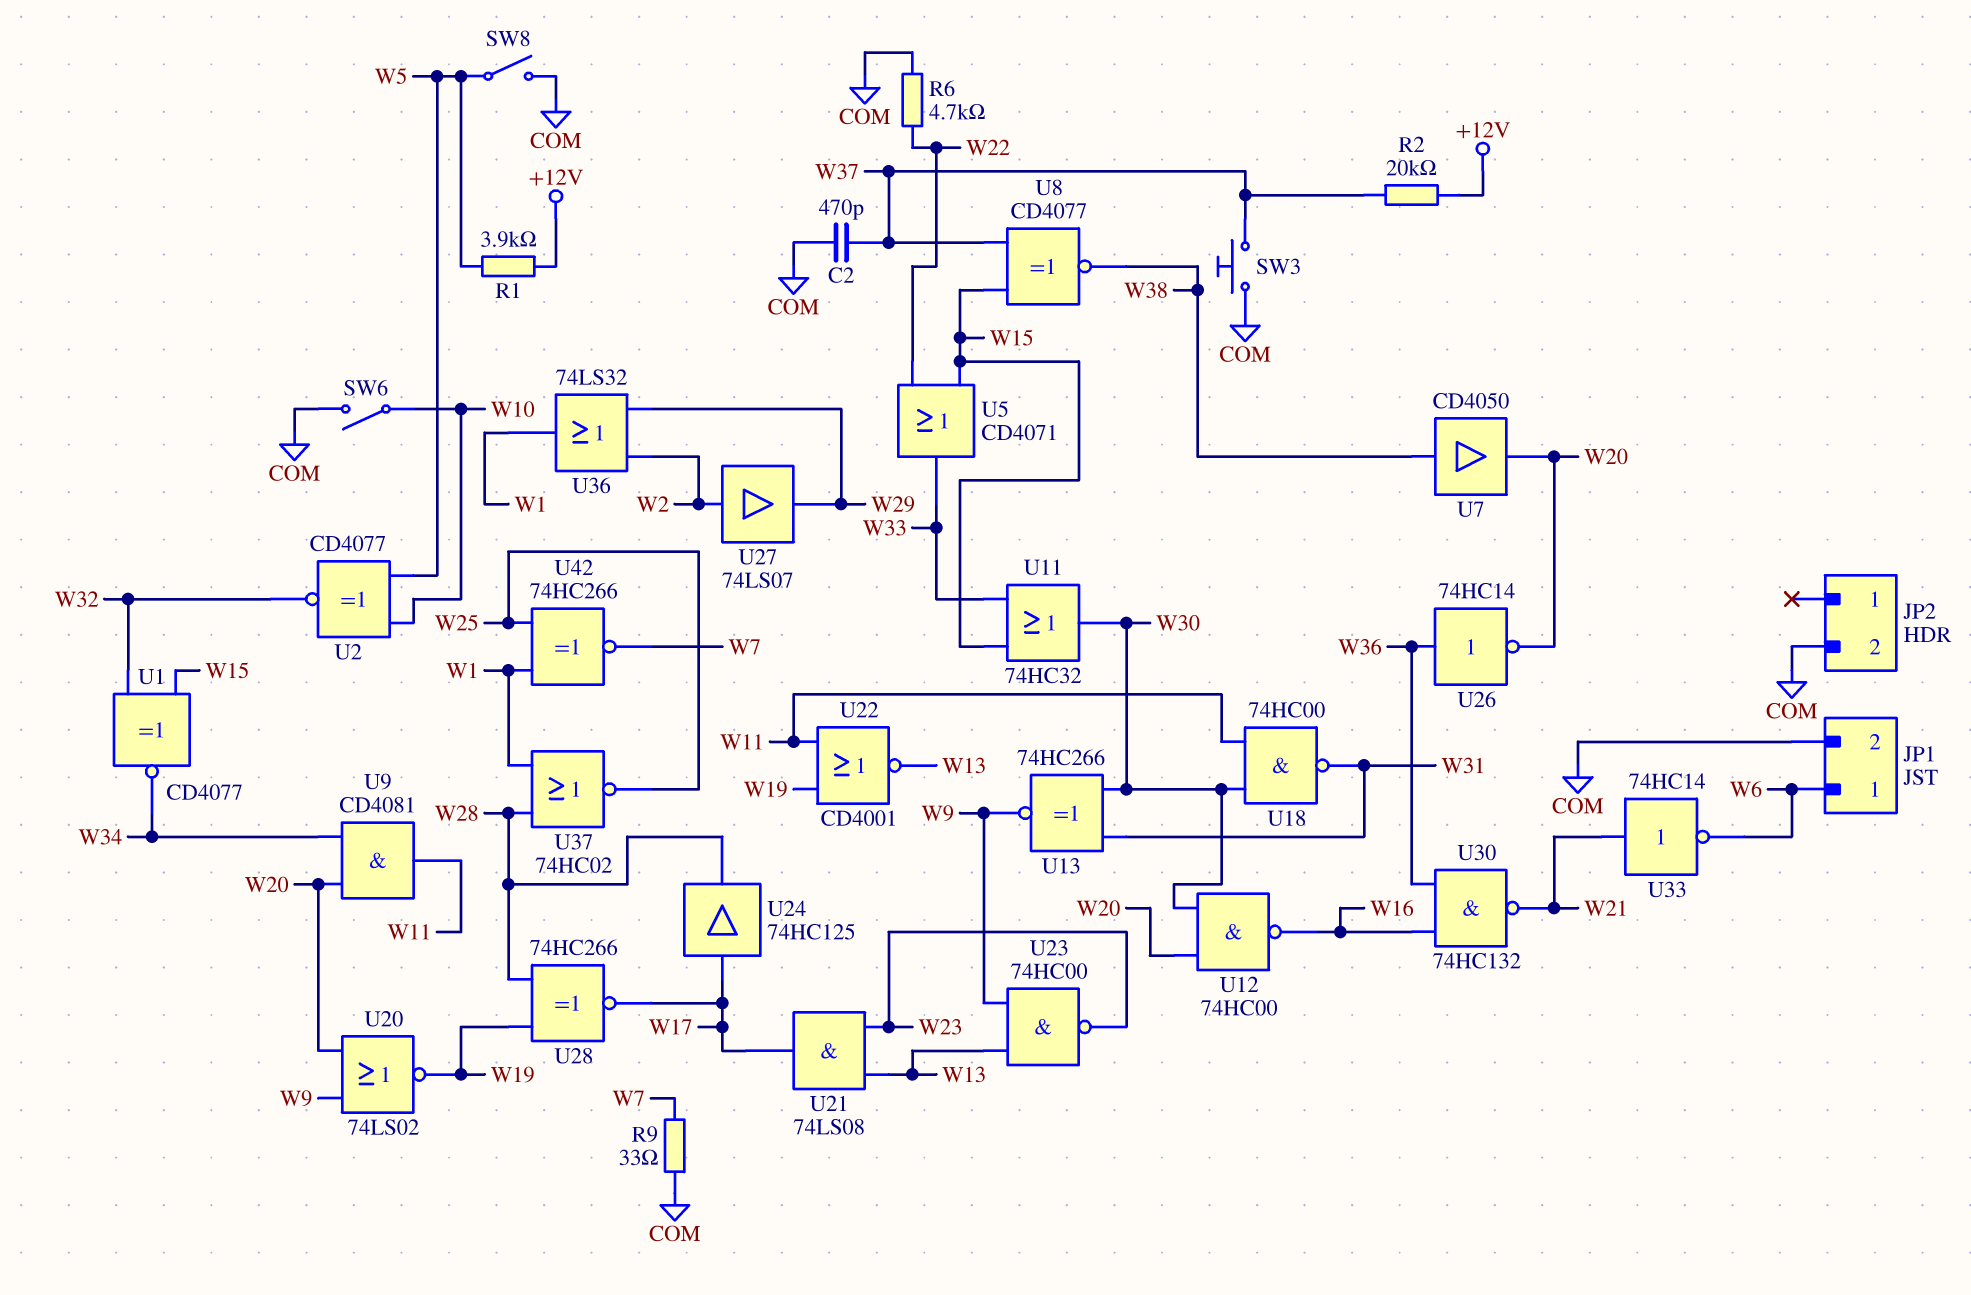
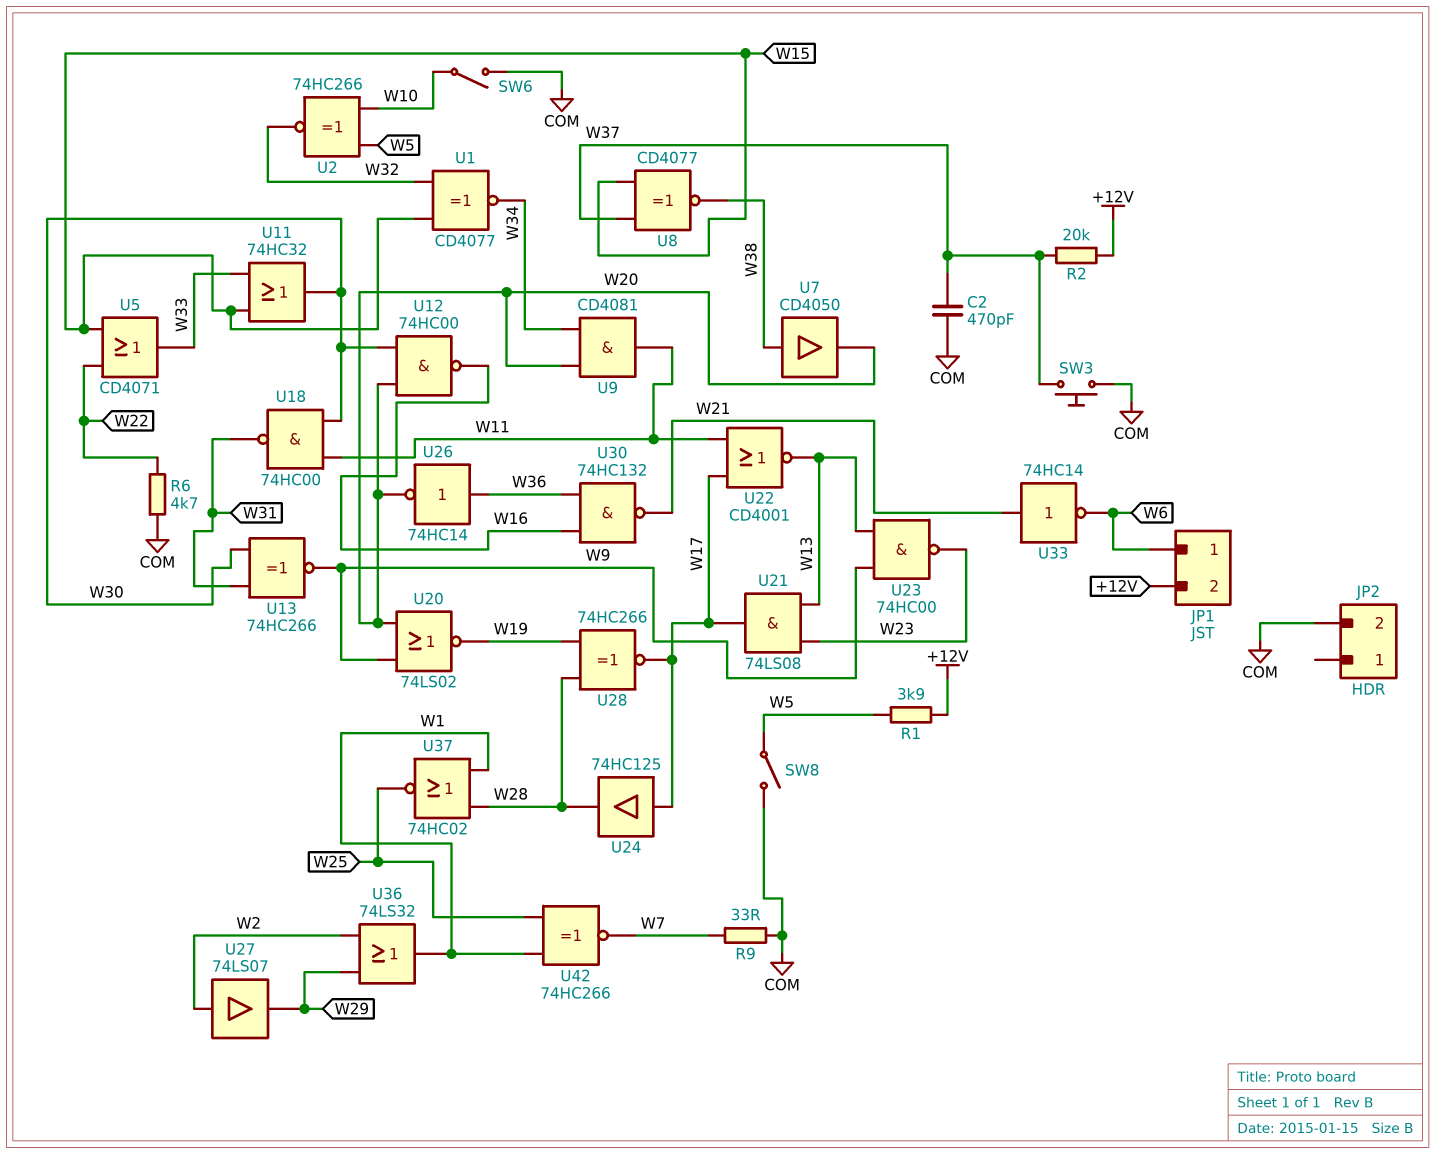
JP1 pin 2: COM -> +12V
U2: XNOR CD4077 (in W5, in W10, out W32) -> XNOR 74HC266 (in W5, in W10, out W32)
U22: NOR CD4001 (in W11, in W19, out W13) -> NOR CD4001 (in W11, in W17, out W13)

